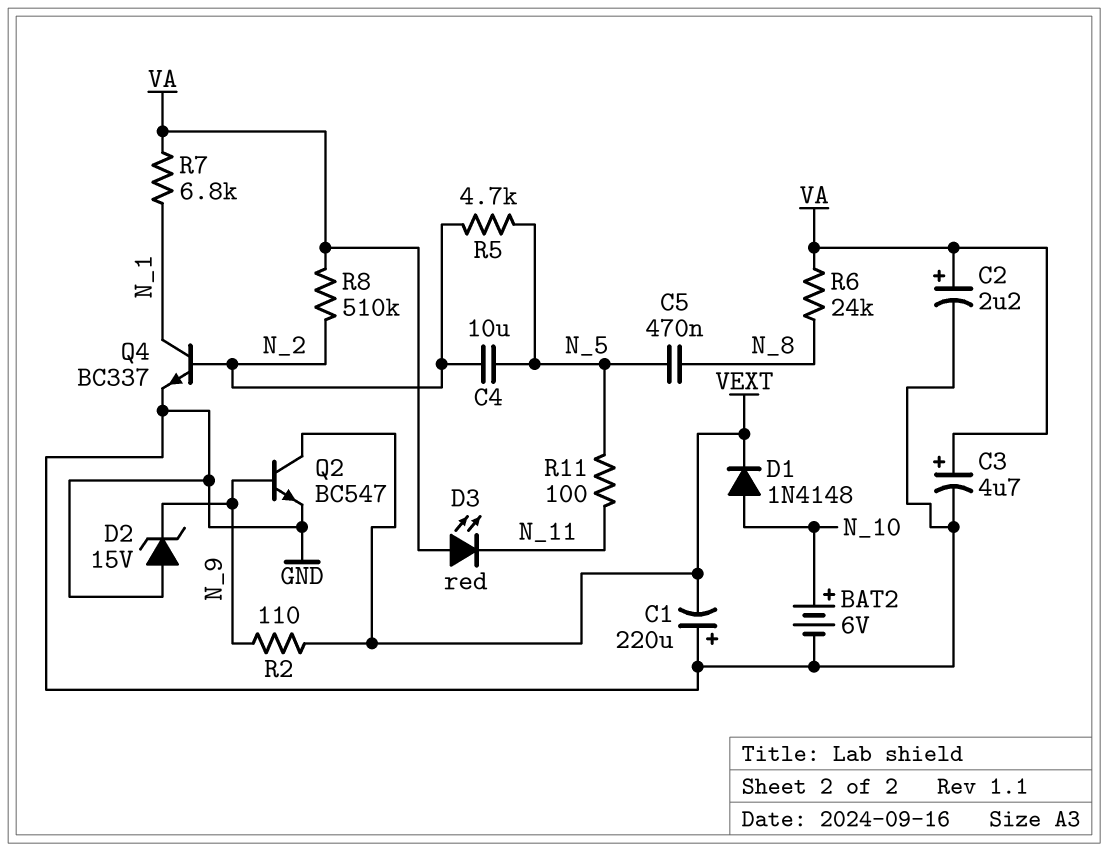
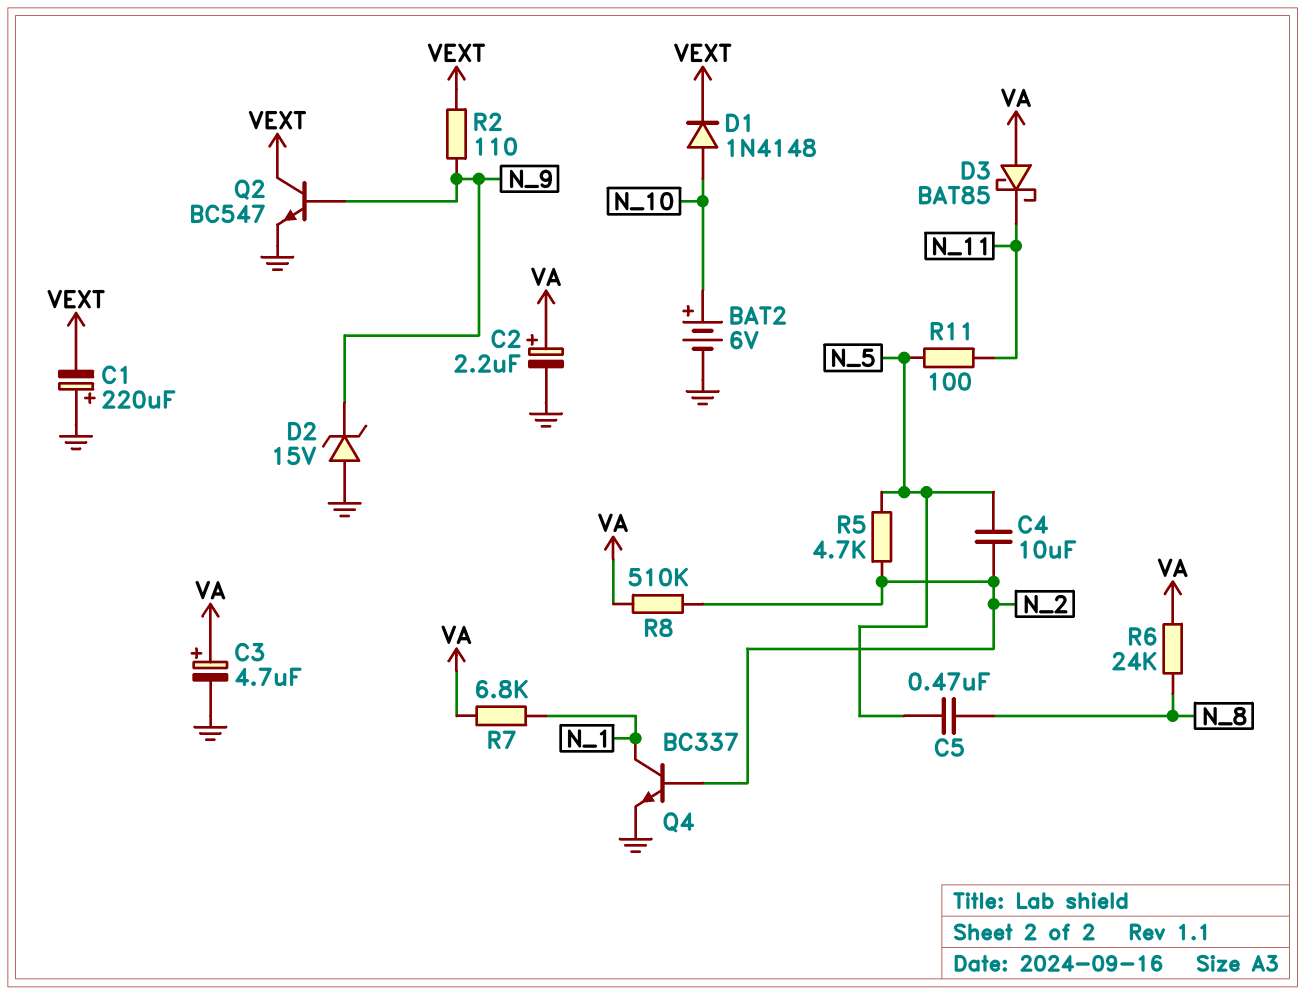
D3: LED red (A VA, K N_11) -> schottky BAT85 (A VA, K N_11)

